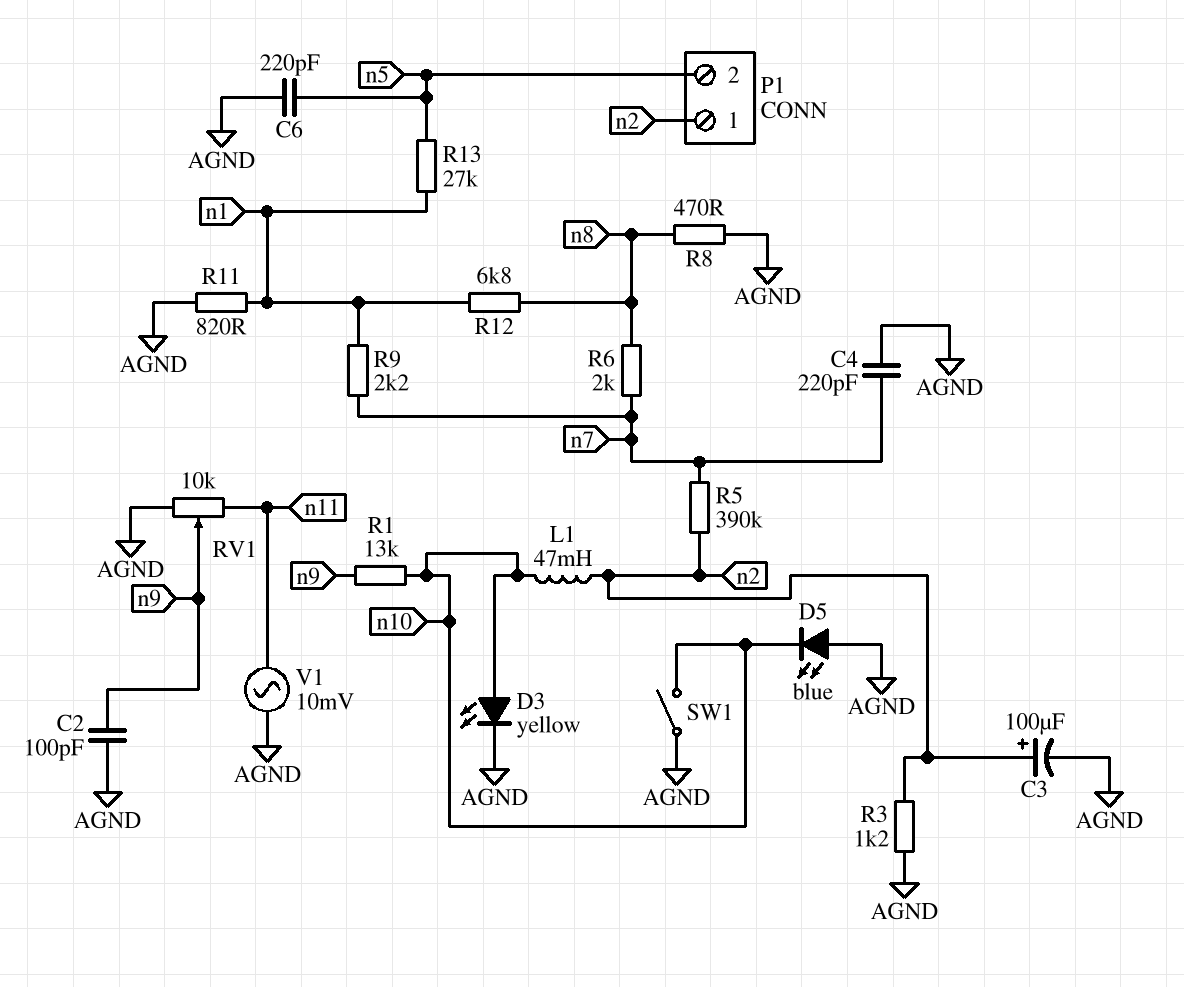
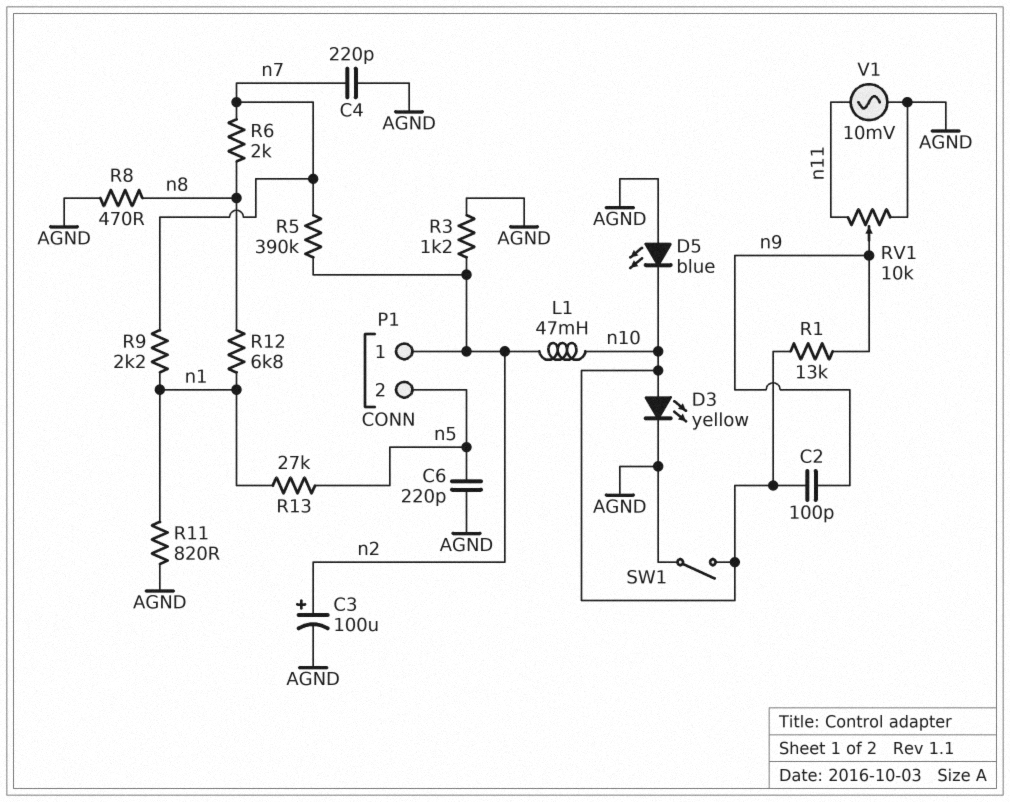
C2: 100pF (AGND, n9) -> 100pF (n9, n10)

